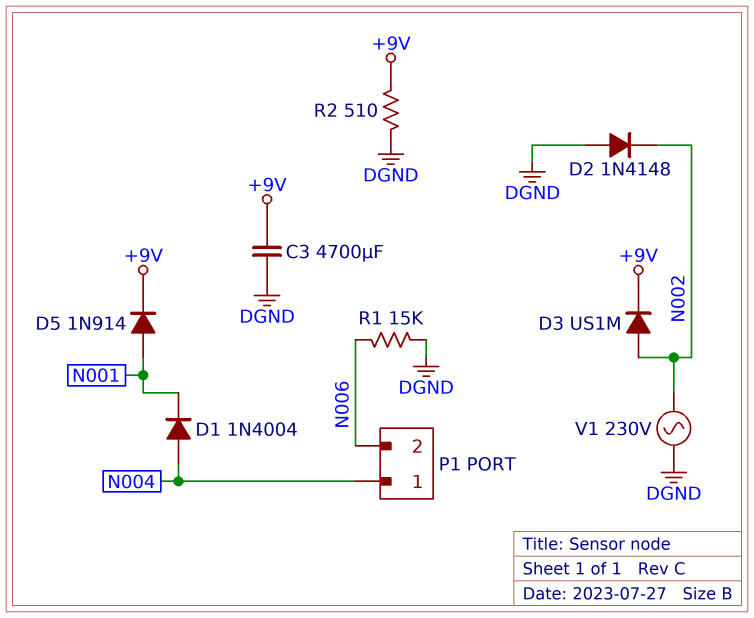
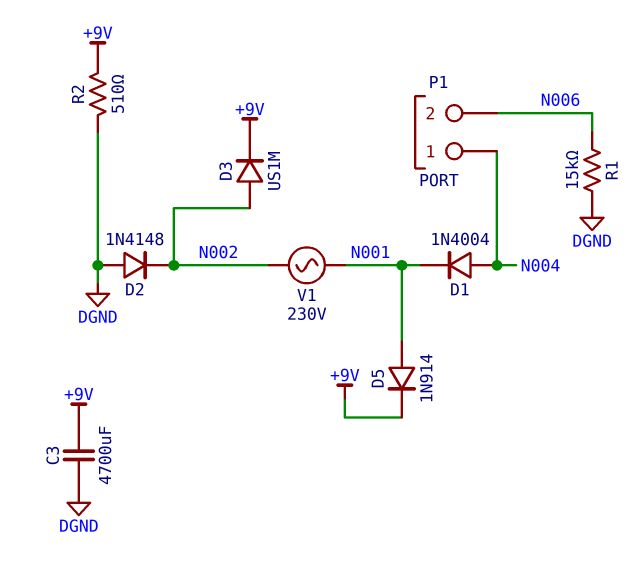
V1: AC 230V (DGND, N002) -> AC 230V (N001, N002)

